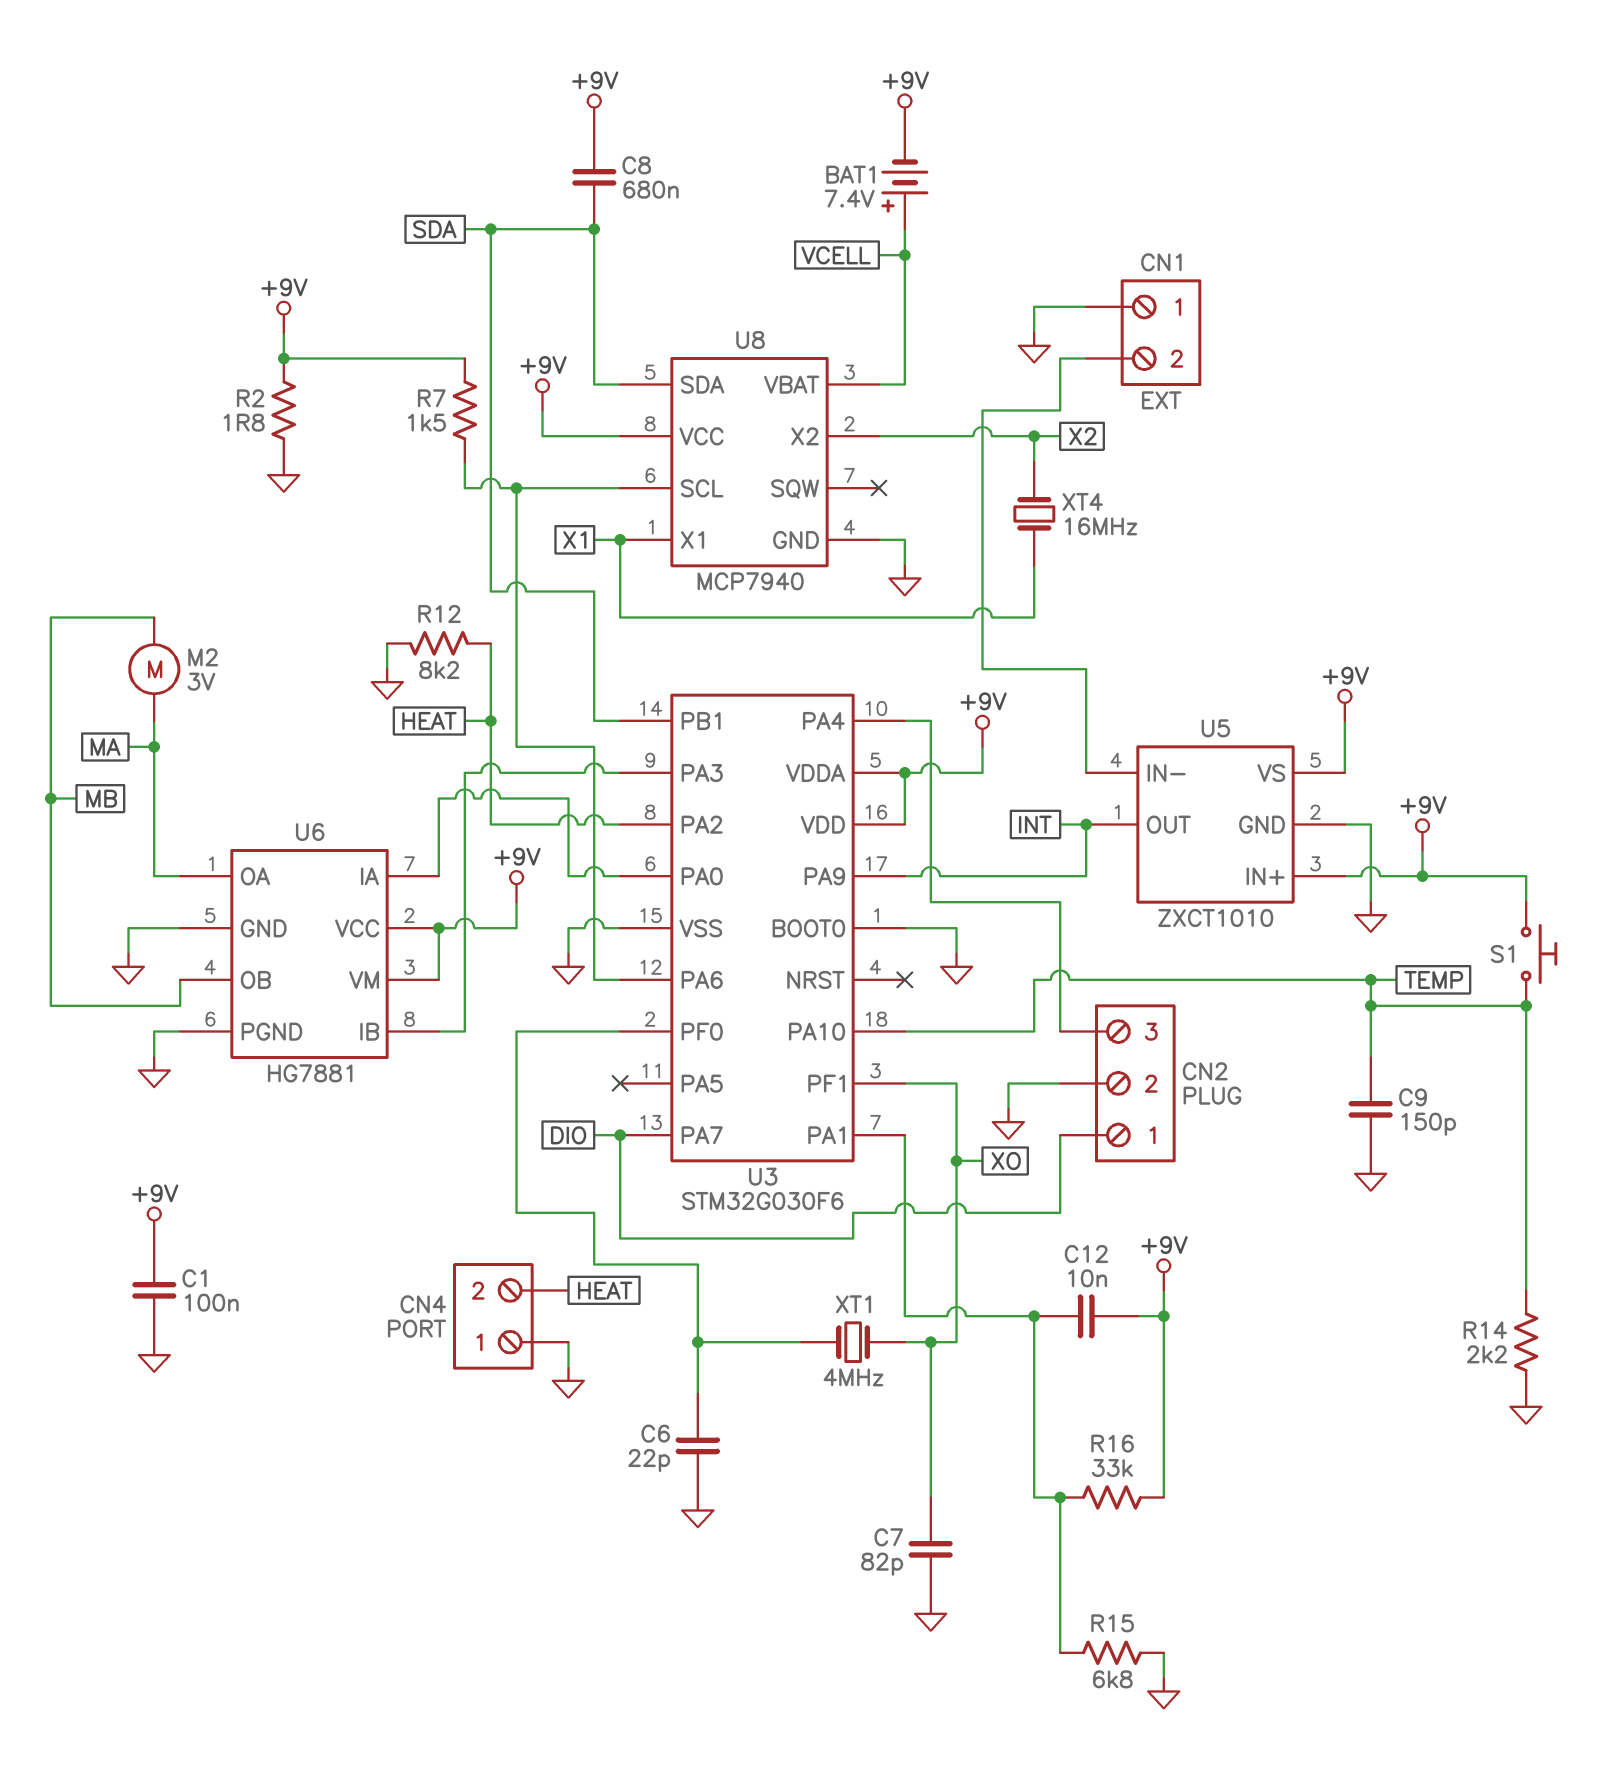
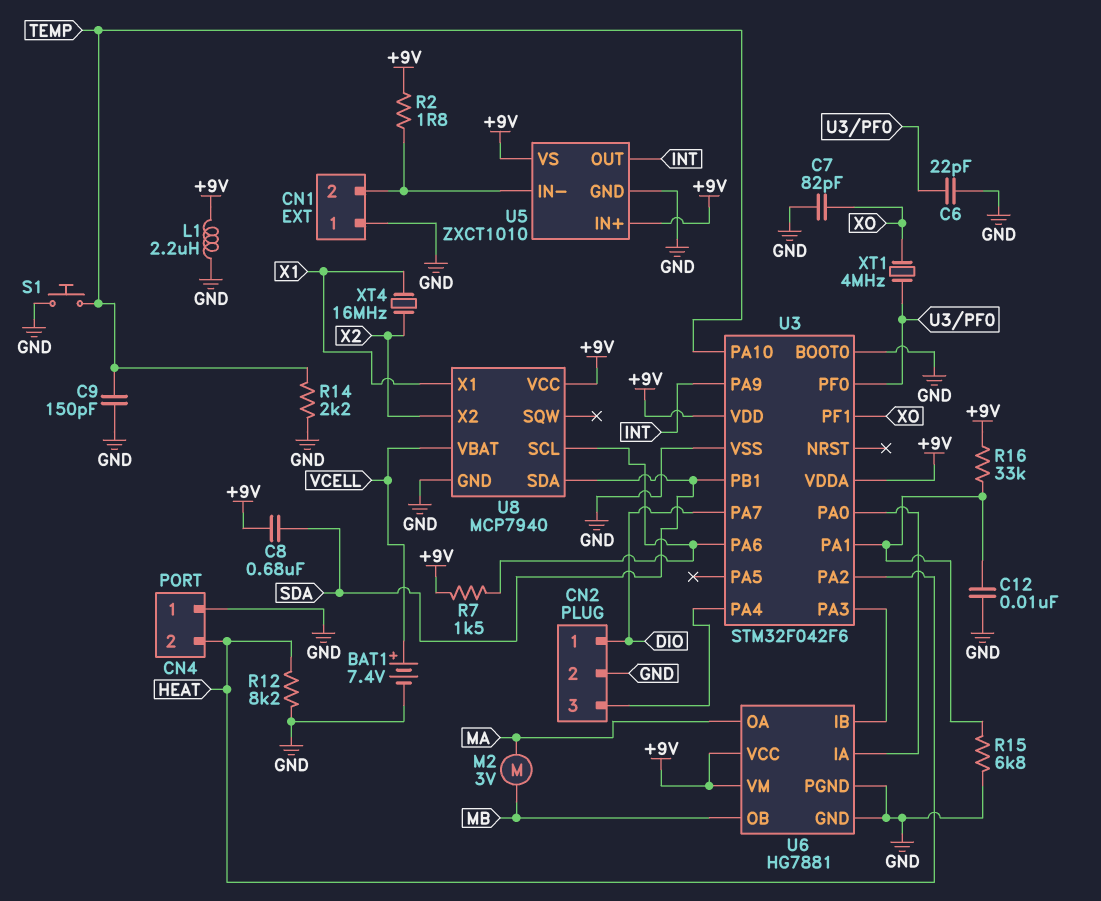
BAT1: 7.4V (plus VCELL, minus +9V) -> 7.4V (plus VCELL, minus GND)
C1: 100nF (+9V, GND) -> none
C12: 10nF (+9V, U3/PA1) -> 10nF (GND, U3/PA1)
L1: none -> 2.2uH (+9V, GND)
R2: 1.8 (+9V, GND) -> 1.8 (+9V, CN1/2)
S1: button (+9V, TEMP) -> button (GND, TEMP)
U3: STM32G030F6 -> STM32F042F6

